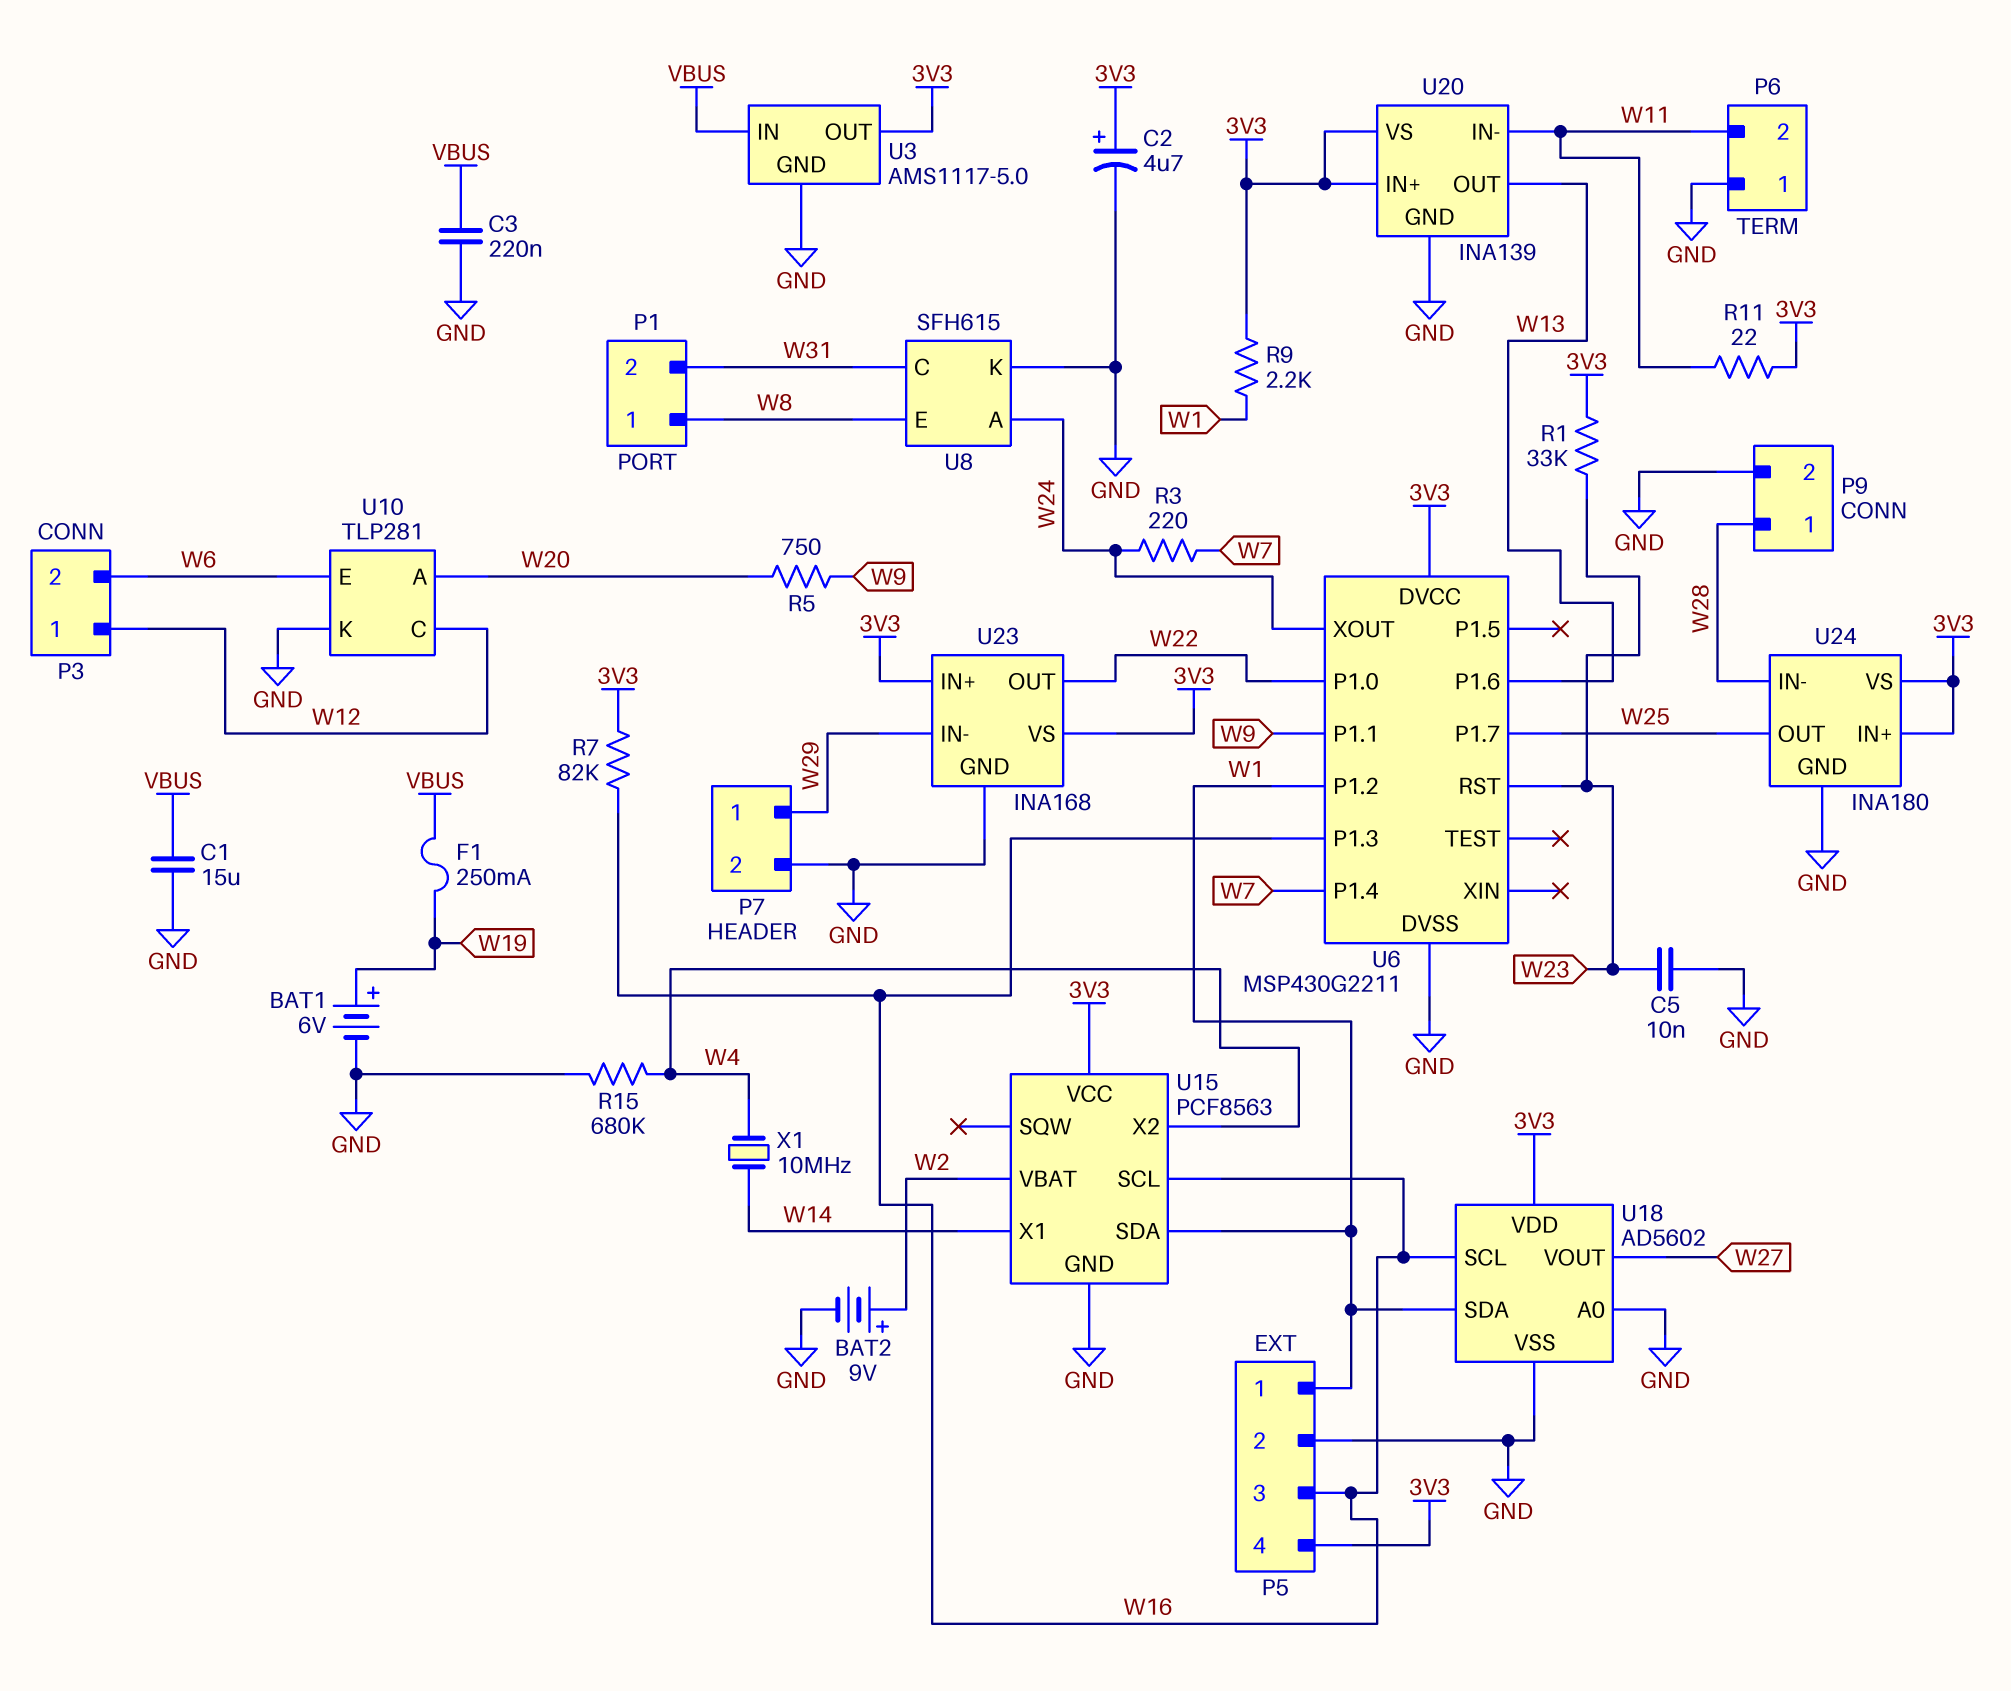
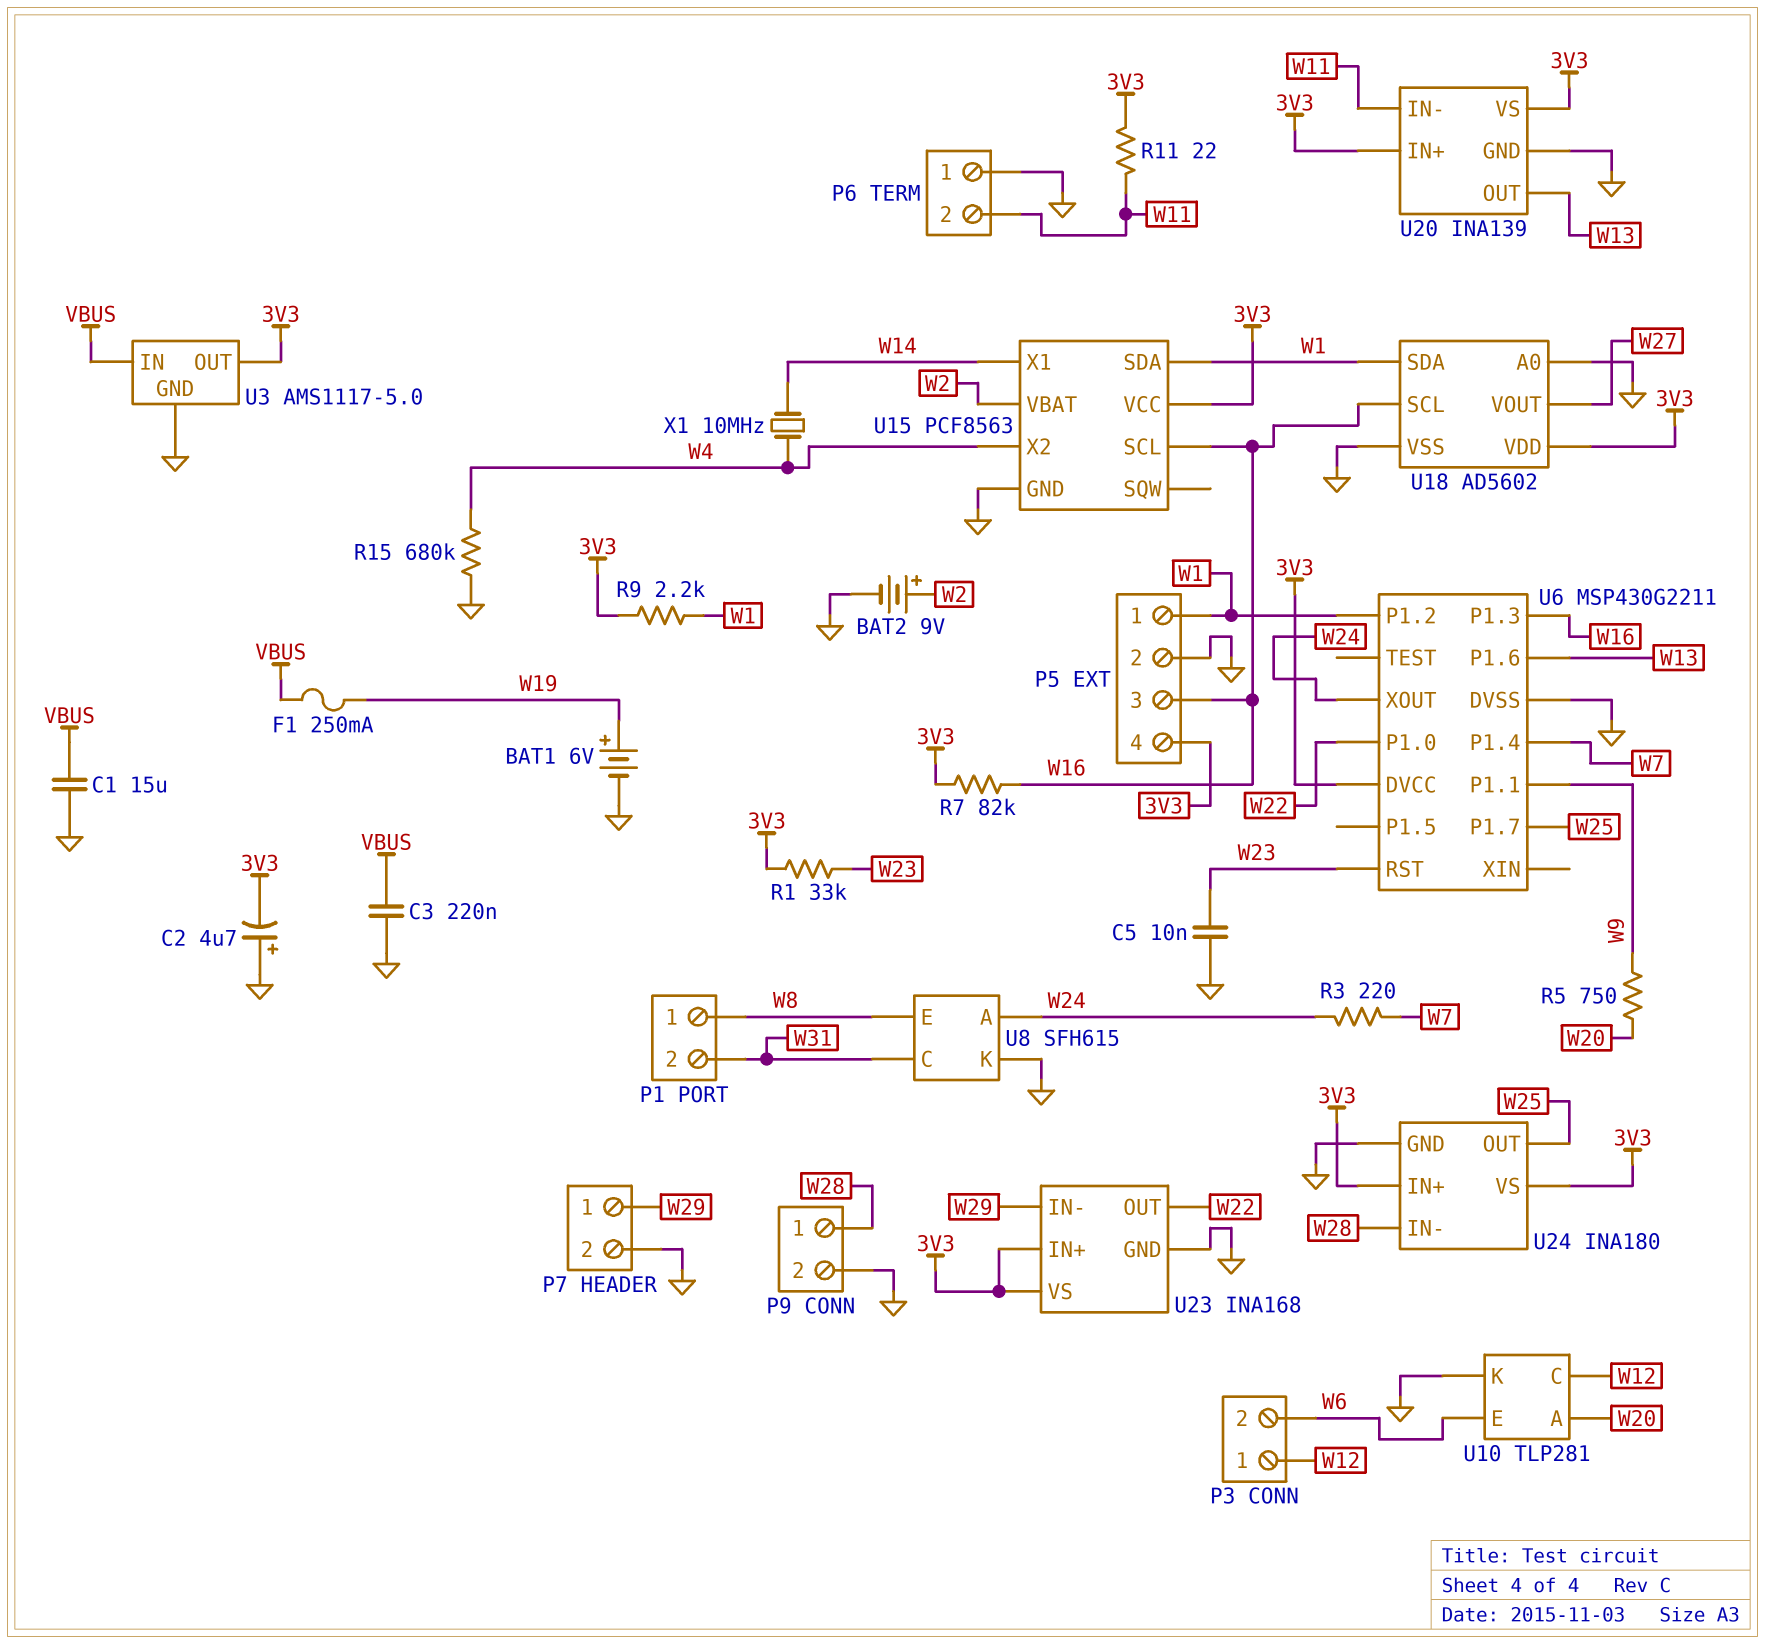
C2: 4.7uF (plus 3V3, minus GND) -> 4.7uF (plus GND, minus 3V3)

